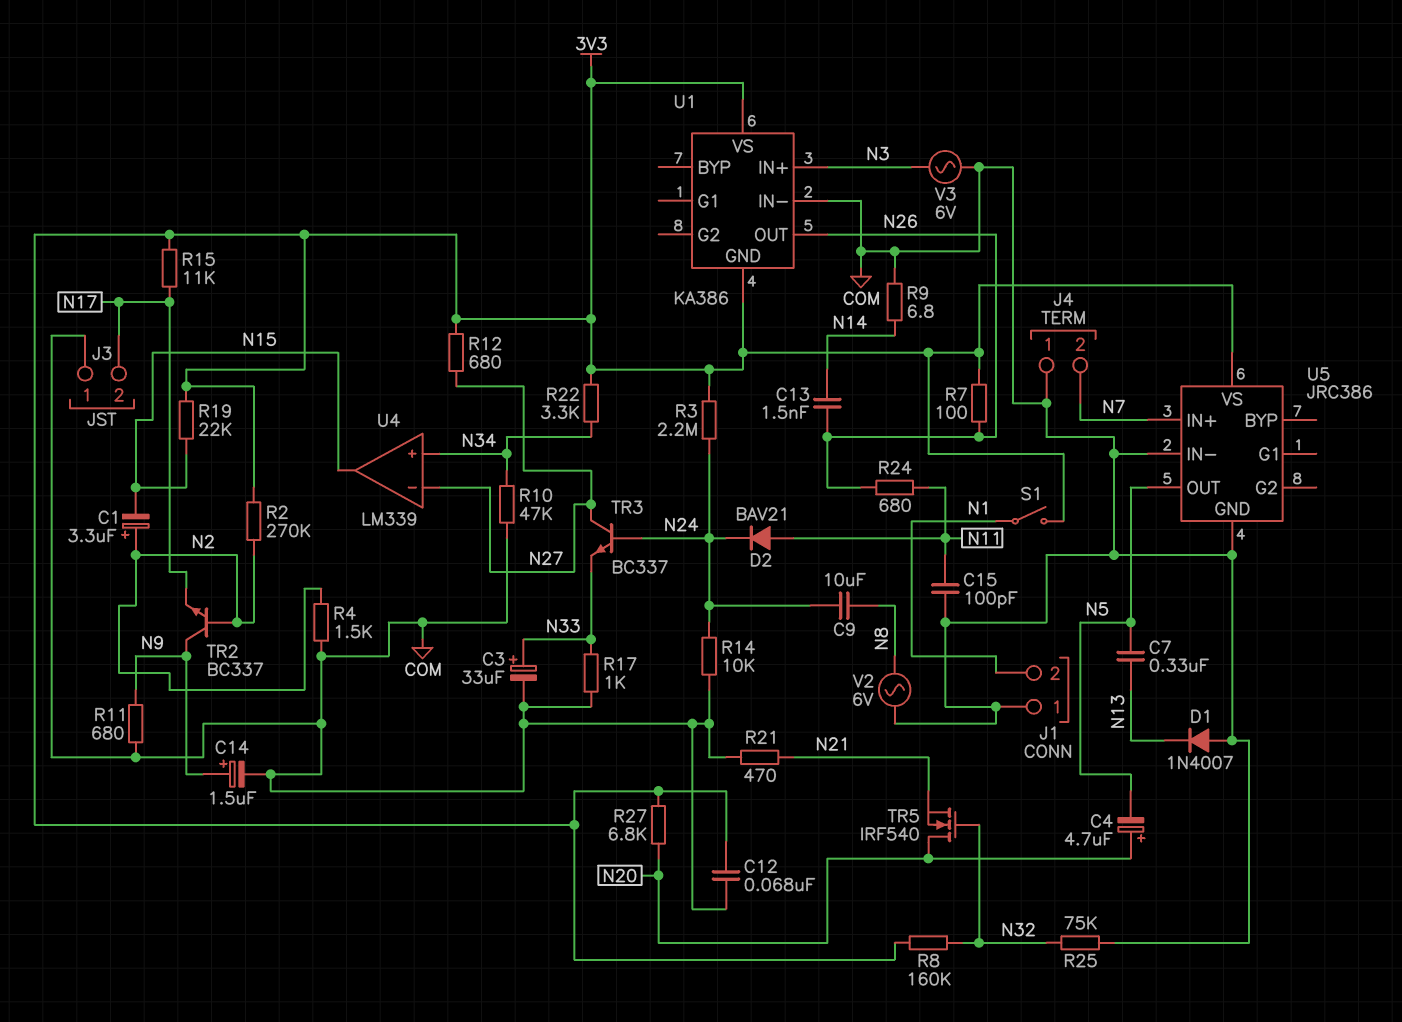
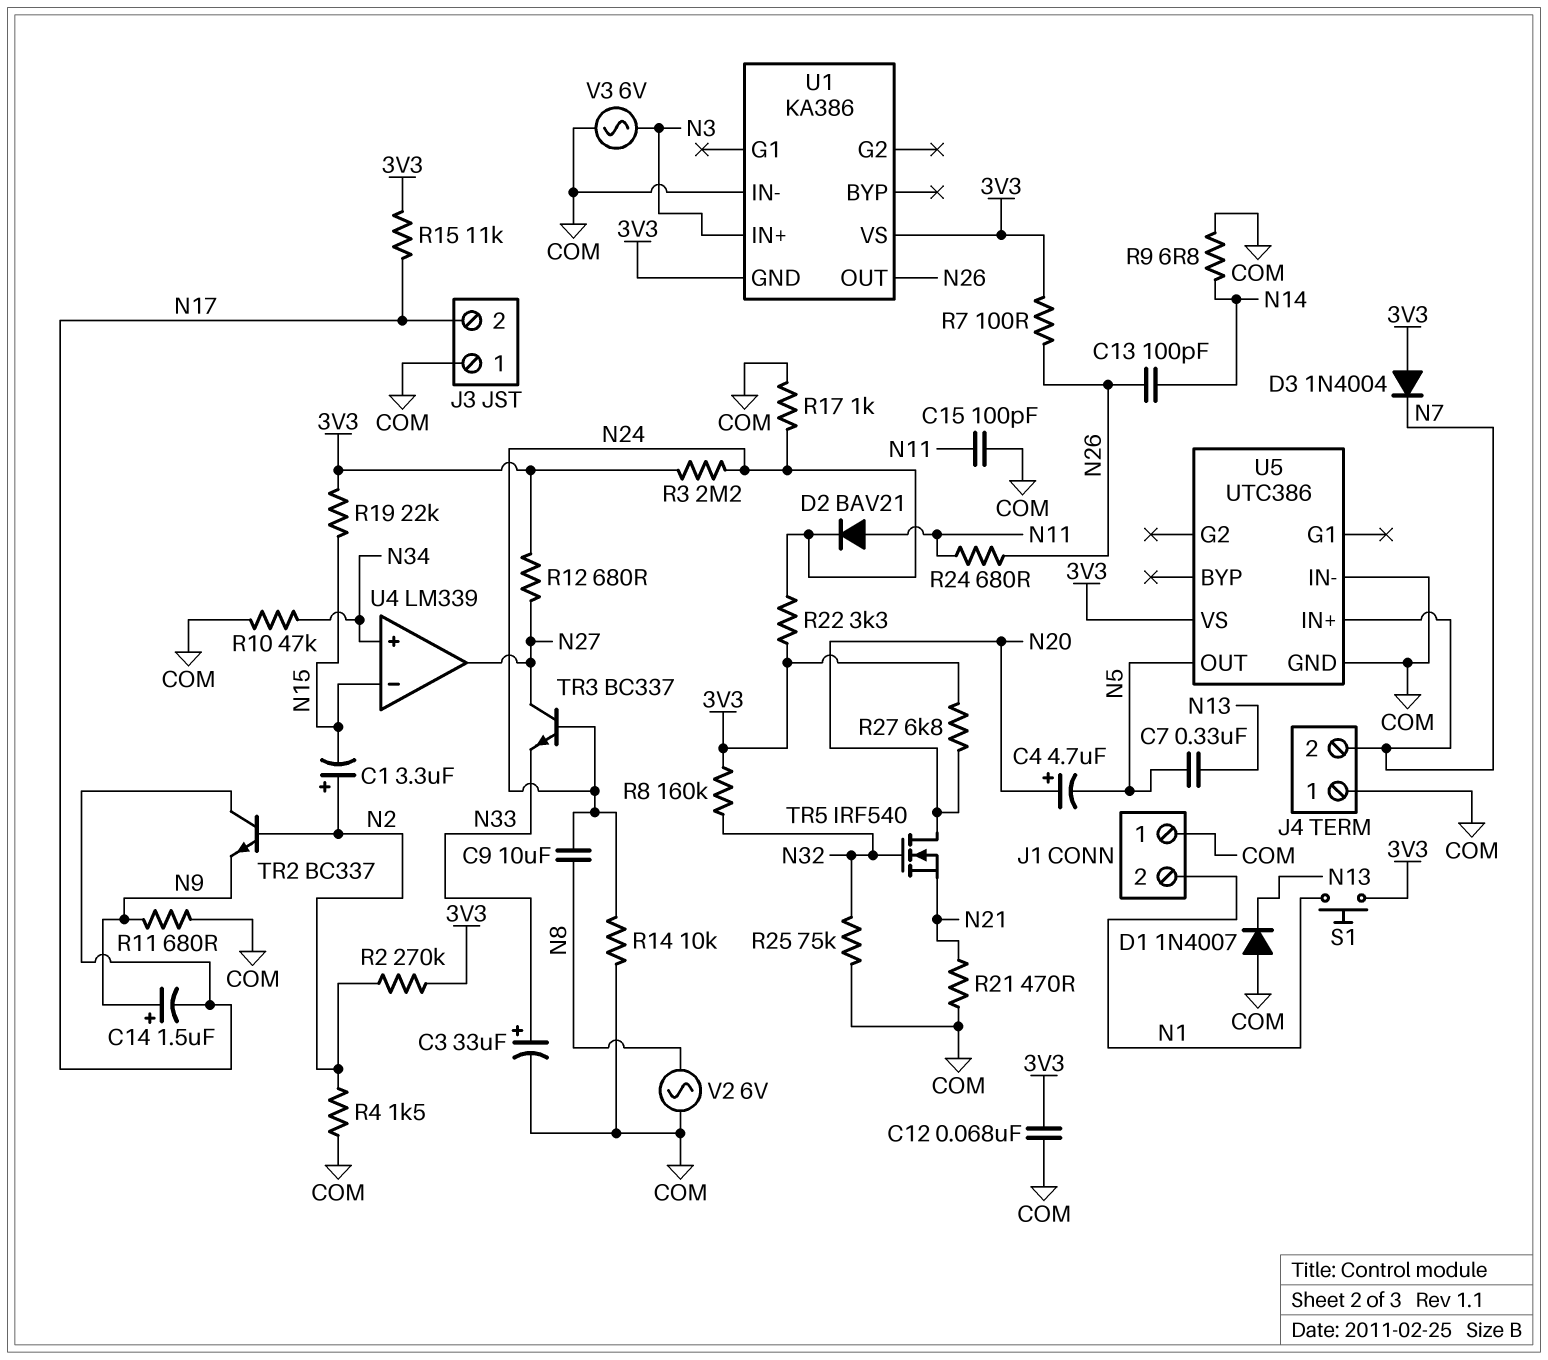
C13: 1.5nF (N14, N26) -> 100pF (N14, N26)
C14: 1.5uF (plus N9, minus COM) -> 1.5uF (plus N9, minus N17)
D3: none -> diode 1N4004 (A 3V3, K N7)
R17: 1k (COM, N33) -> 1k (COM, N24)
R22: 3.3k (3V3, N34) -> 3.3k (3V3, N24)
S1: switch (3V3, N1) -> button (3V3, N1)
TR2: NPN BC337 (B N2, C N9, E N17) -> NPN BC337 (B N2, C N17, E N9)
U4 pin in-: N27 -> N15
U4 pin out: N15 -> N27
U5: JRC386 -> UTC386

